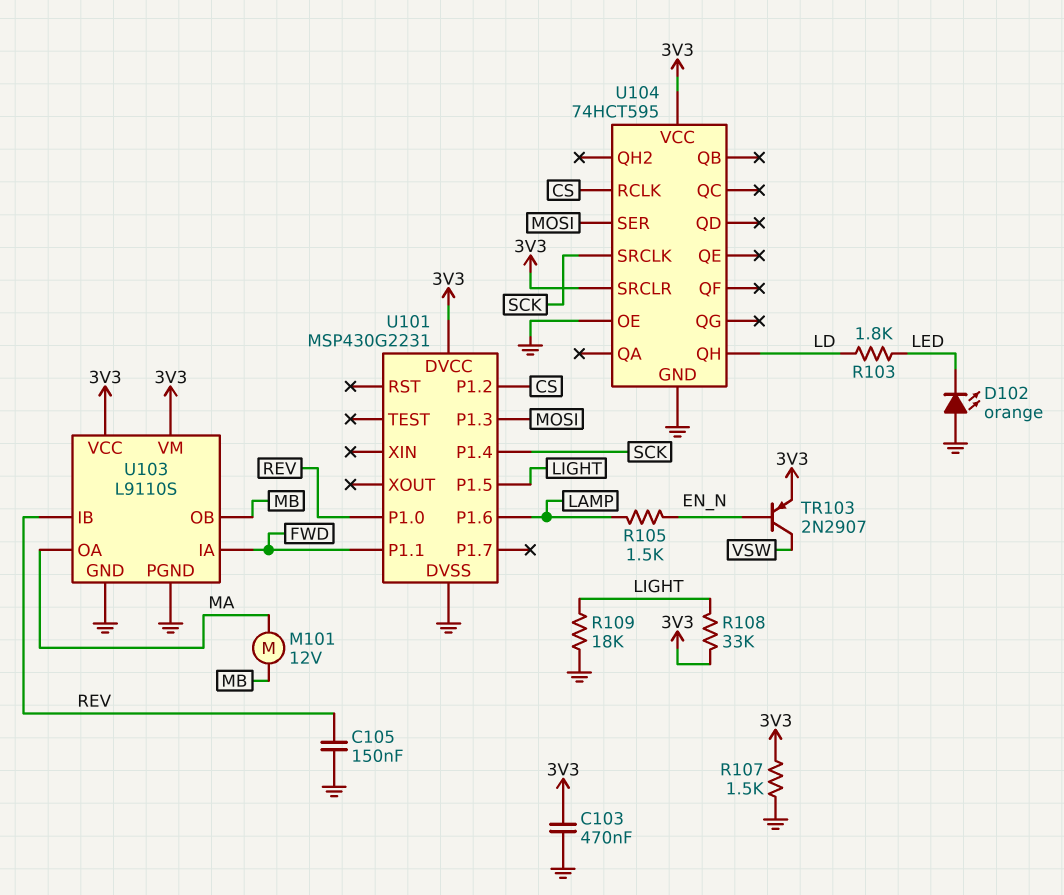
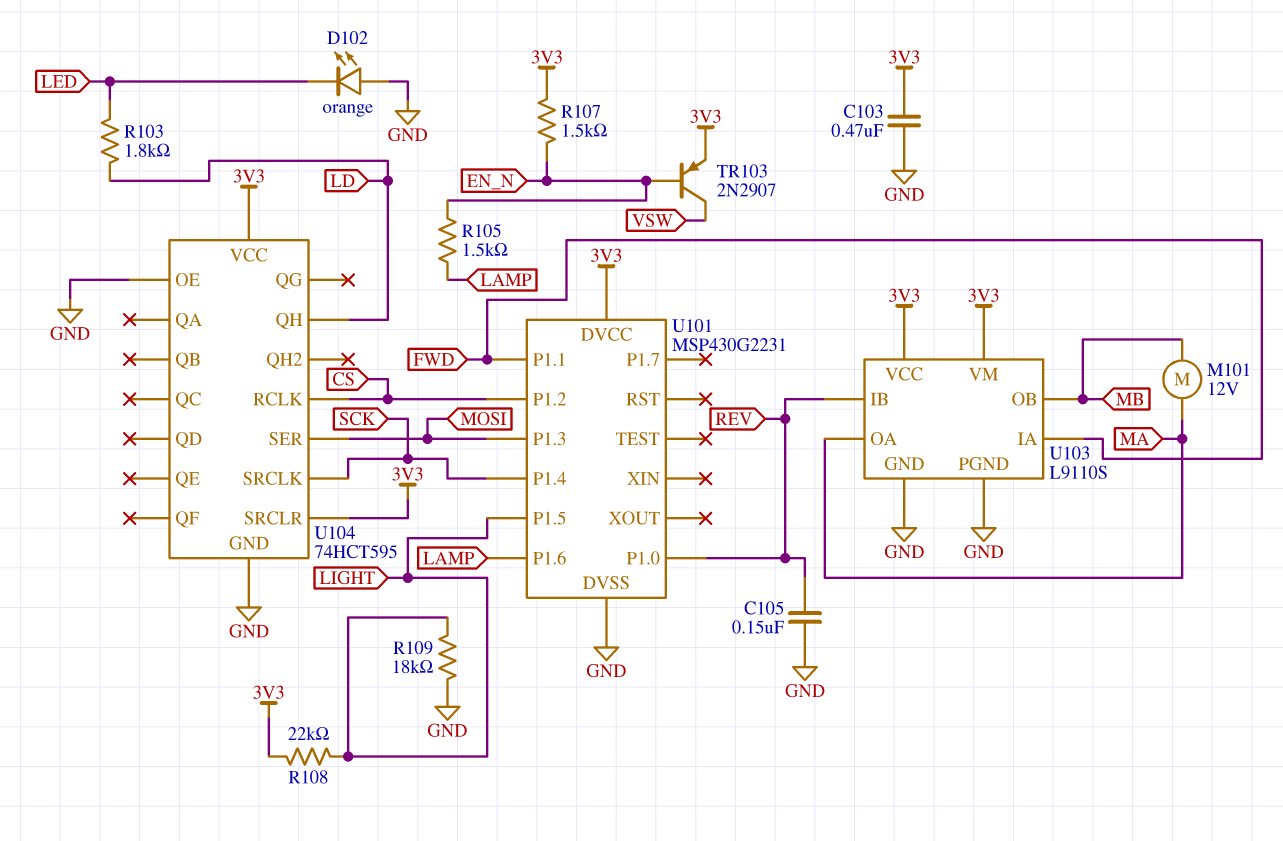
R107: 1.5k (3V3, GND) -> 1.5k (3V3, EN_N)
R108: 33k (3V3, LIGHT) -> 22k (3V3, LIGHT)

